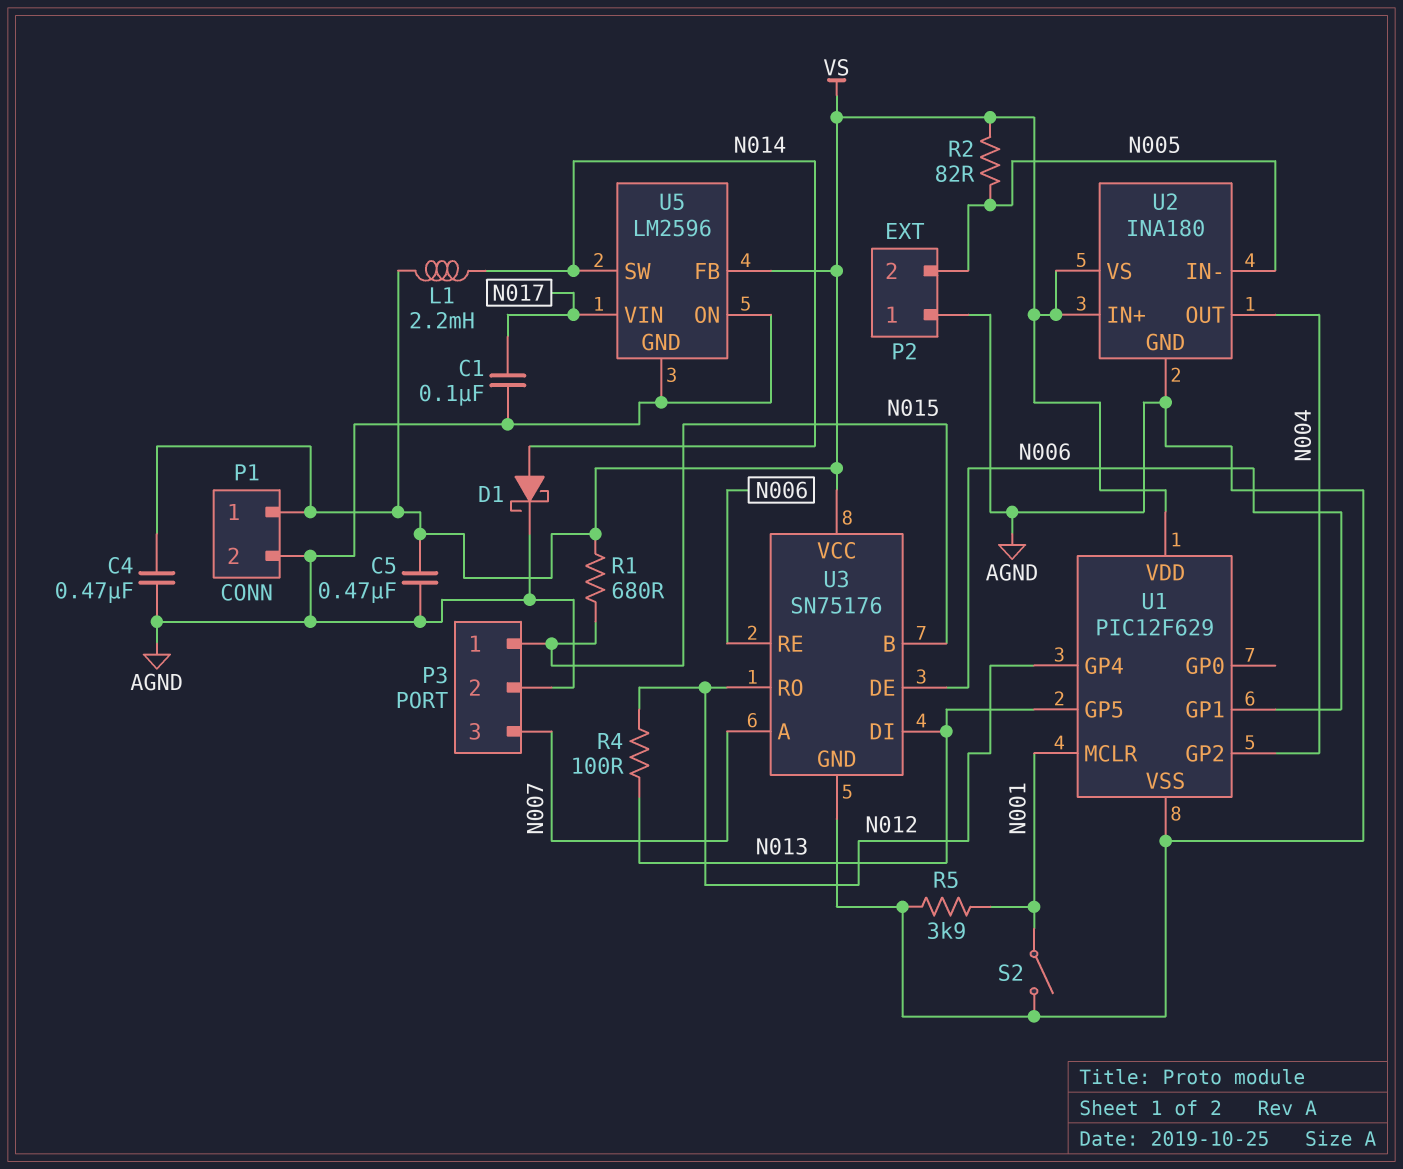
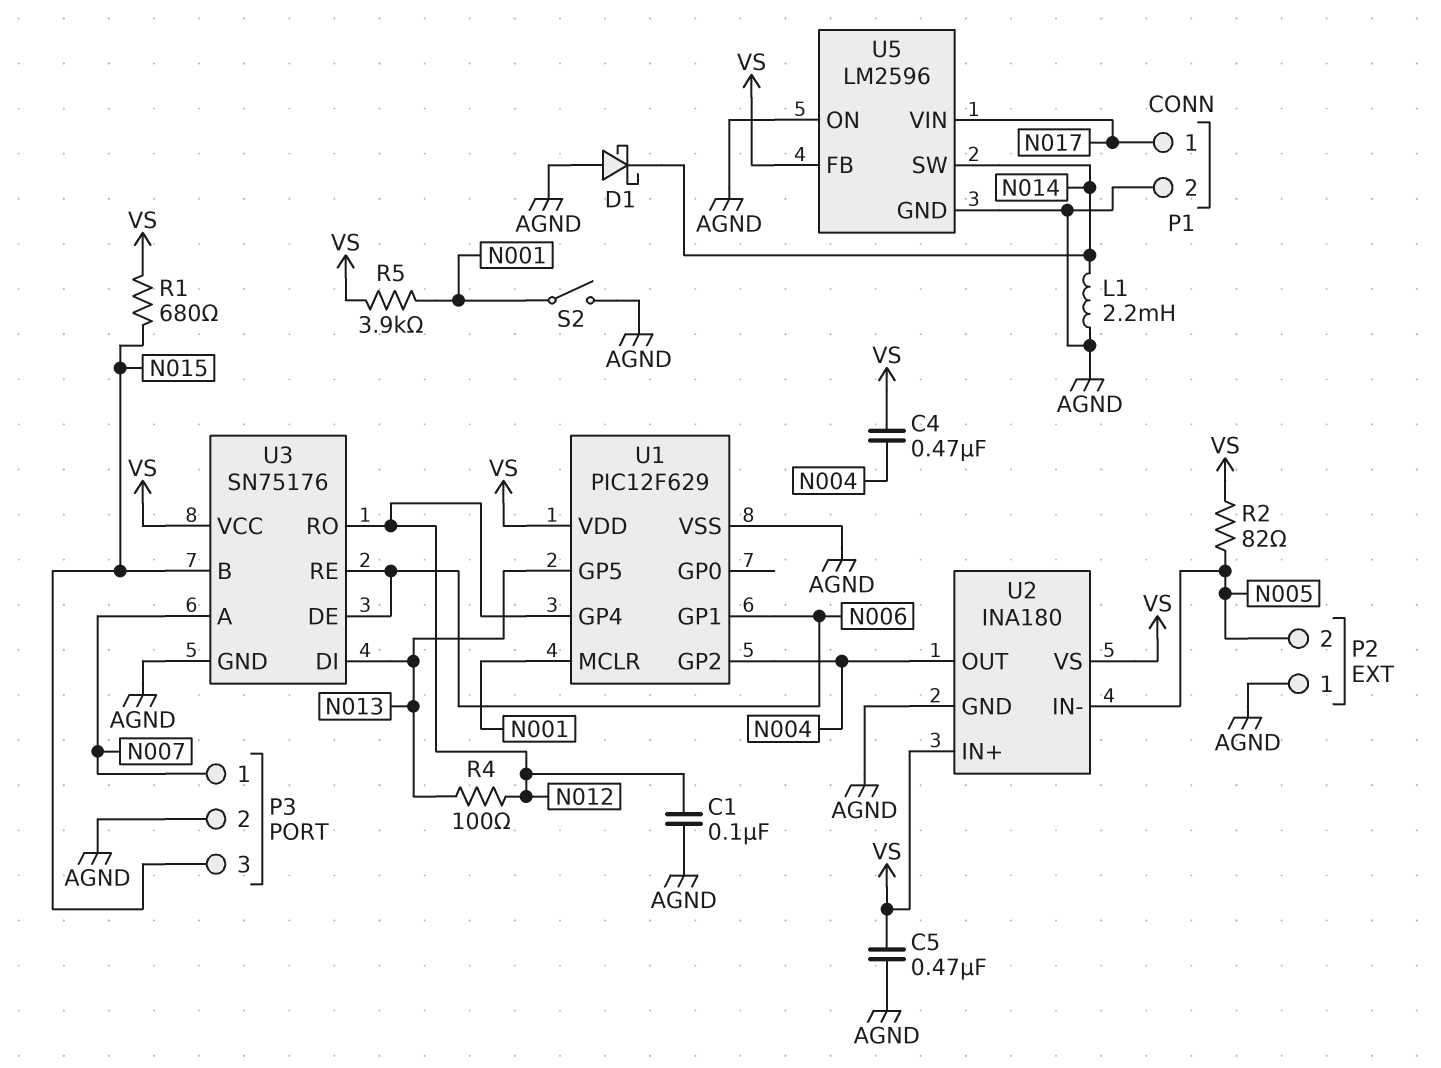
C1: 100nF (AGND, N017) -> 100nF (AGND, N012)
C4: 470nF (AGND, VS) -> 470nF (N004, VS)
D1: schottky (A N014, K AGND) -> schottky (A AGND, K N014)
L1: 2.2mH (N014, VS) -> 2.2mH (AGND, N014)
P1 pin 1: VS -> N017
P3 pin 1: N015 -> N007
P3 pin 3: N007 -> N015
R5: 3.9k (AGND, N001) -> 3.9k (N001, VS)

